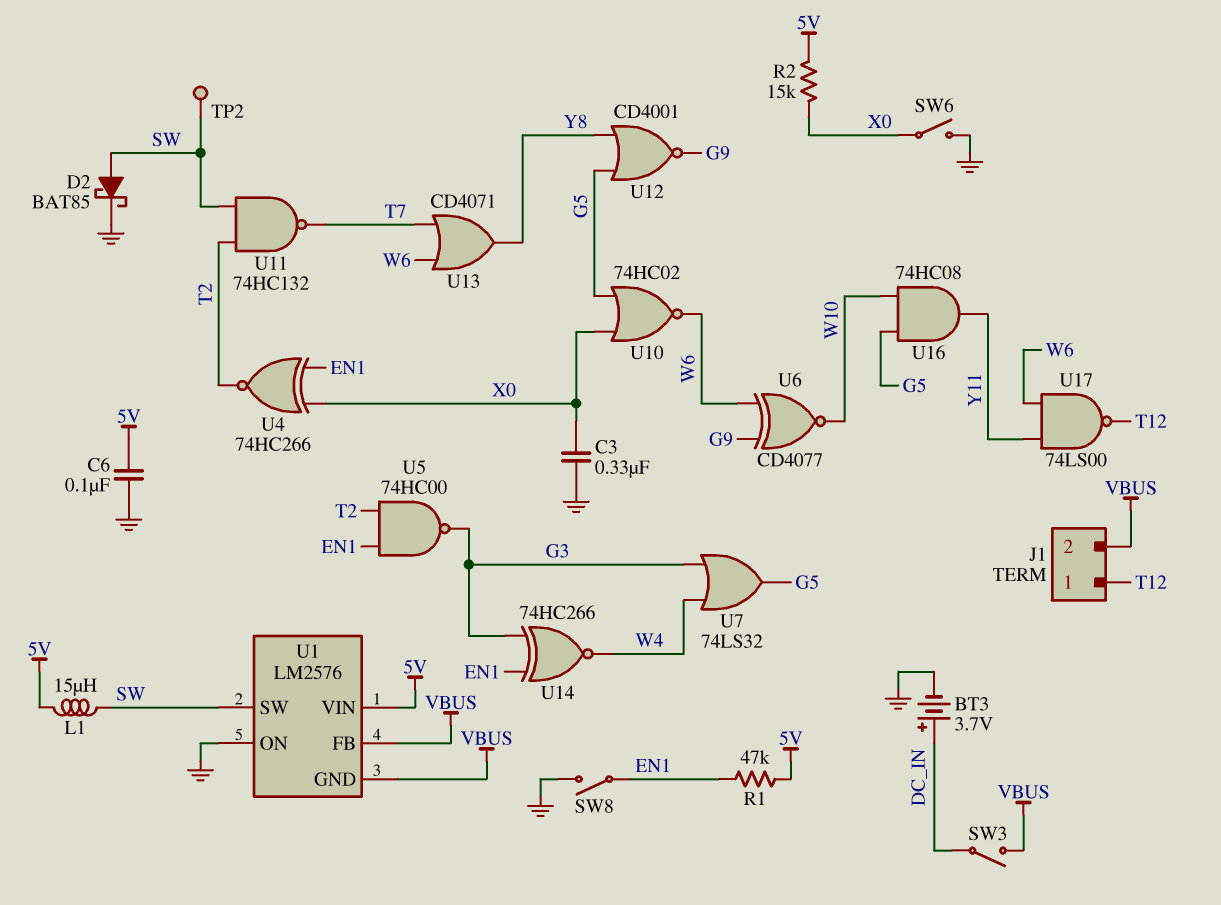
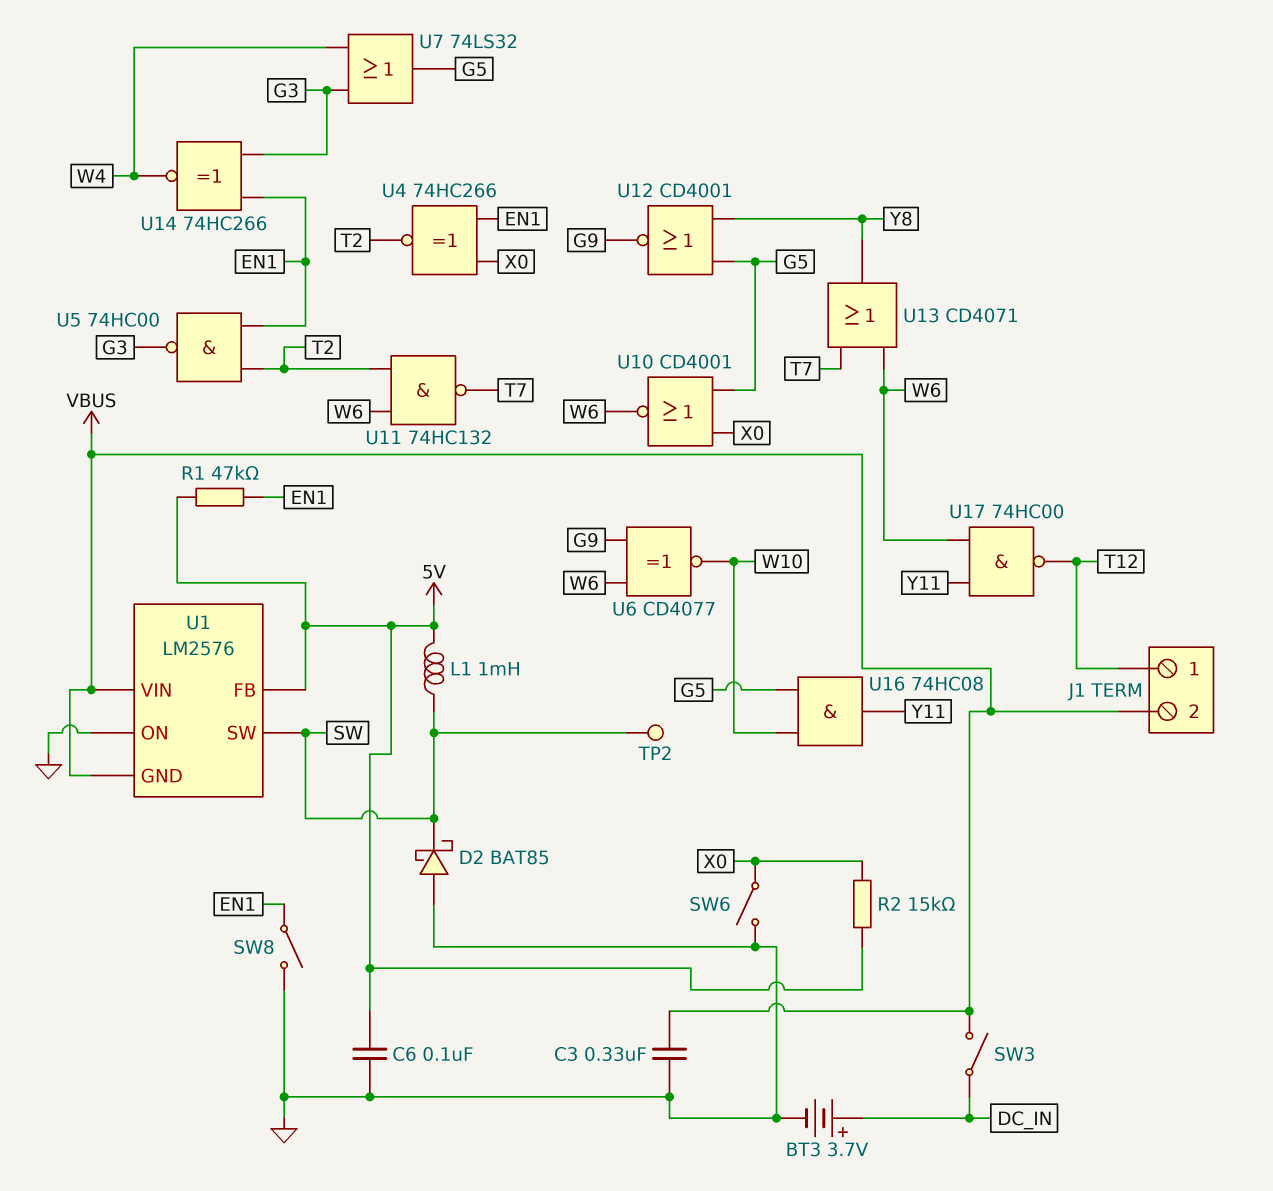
C3: 330nF (GND, X0) -> 330nF (GND, VBUS)
D2: schottky BAT85 (A SW, K GND) -> schottky BAT85 (A GND, K SW)
L1: 15uH (5V, SW) -> 1mH (5V, SW)
U1 pin FB: VBUS -> 5V
U1 pin VIN: 5V -> VBUS
U10: NOR 74HC02 (in G5, in X0, out W6) -> NOR CD4001 (in G5, in X0, out W6)
U11: NAND 74HC132 (in SW, in T2, out T7) -> NAND 74HC132 (in T2, in W6, out T7)
U17: NAND 74LS00 (in W6, in Y11, out T12) -> NAND 74HC00 (in W6, in Y11, out T12)

